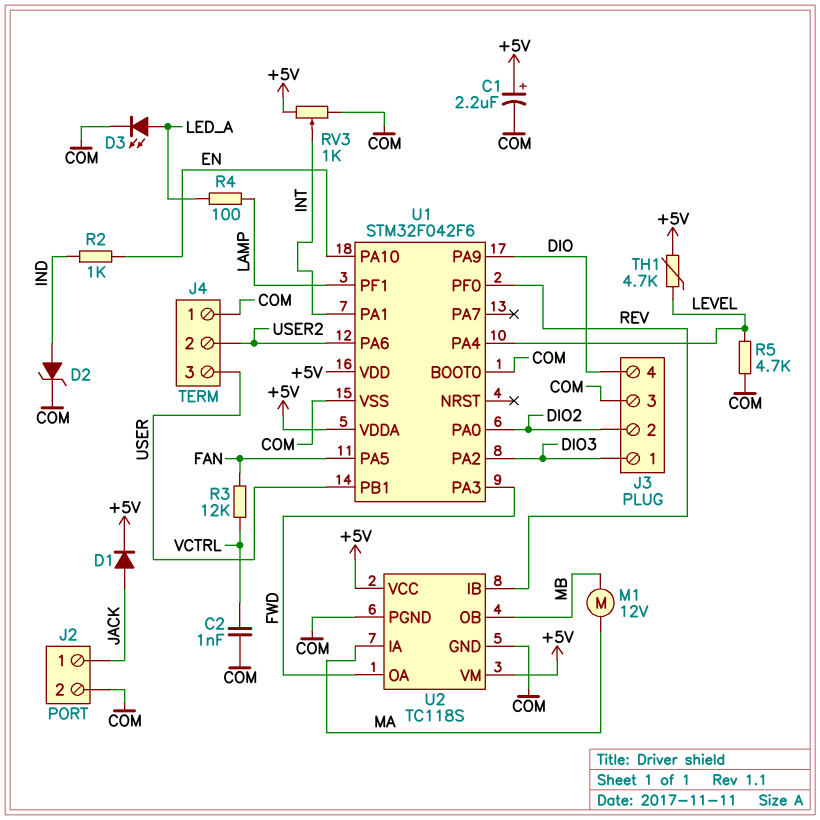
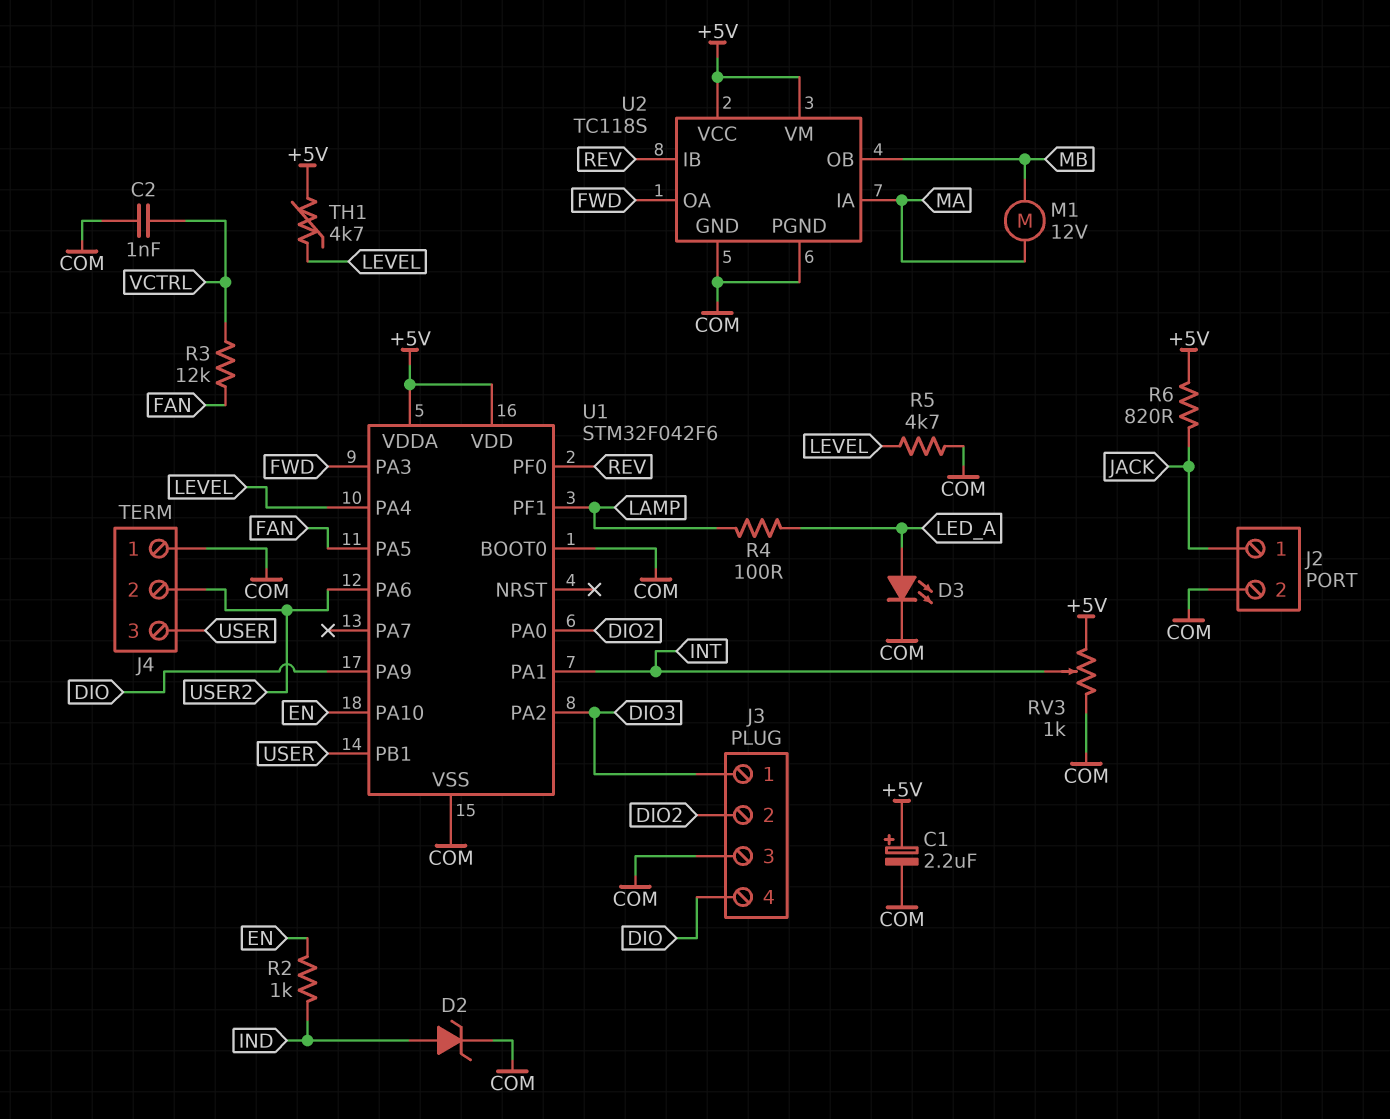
D1: diode (A JACK, K +5V) -> none
R6: none -> 820 (+5V, JACK)

